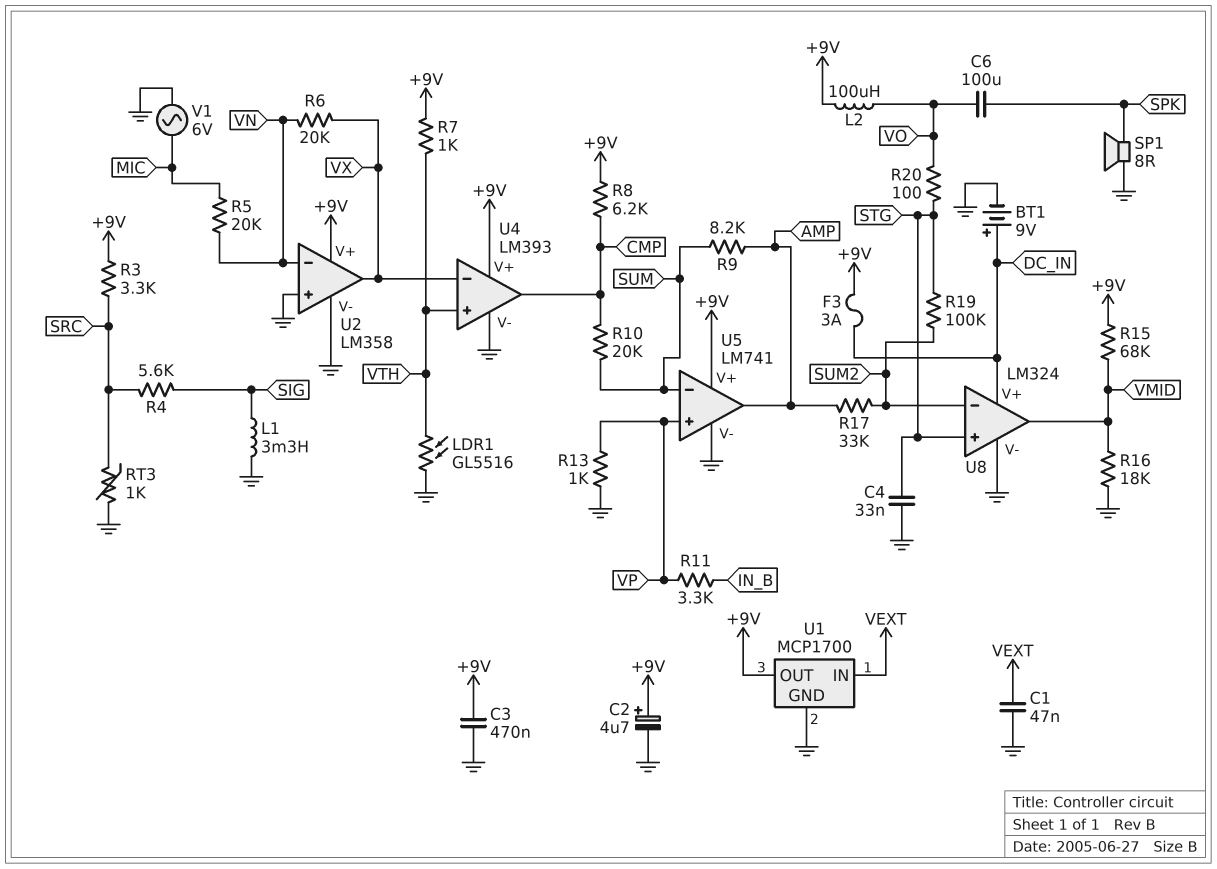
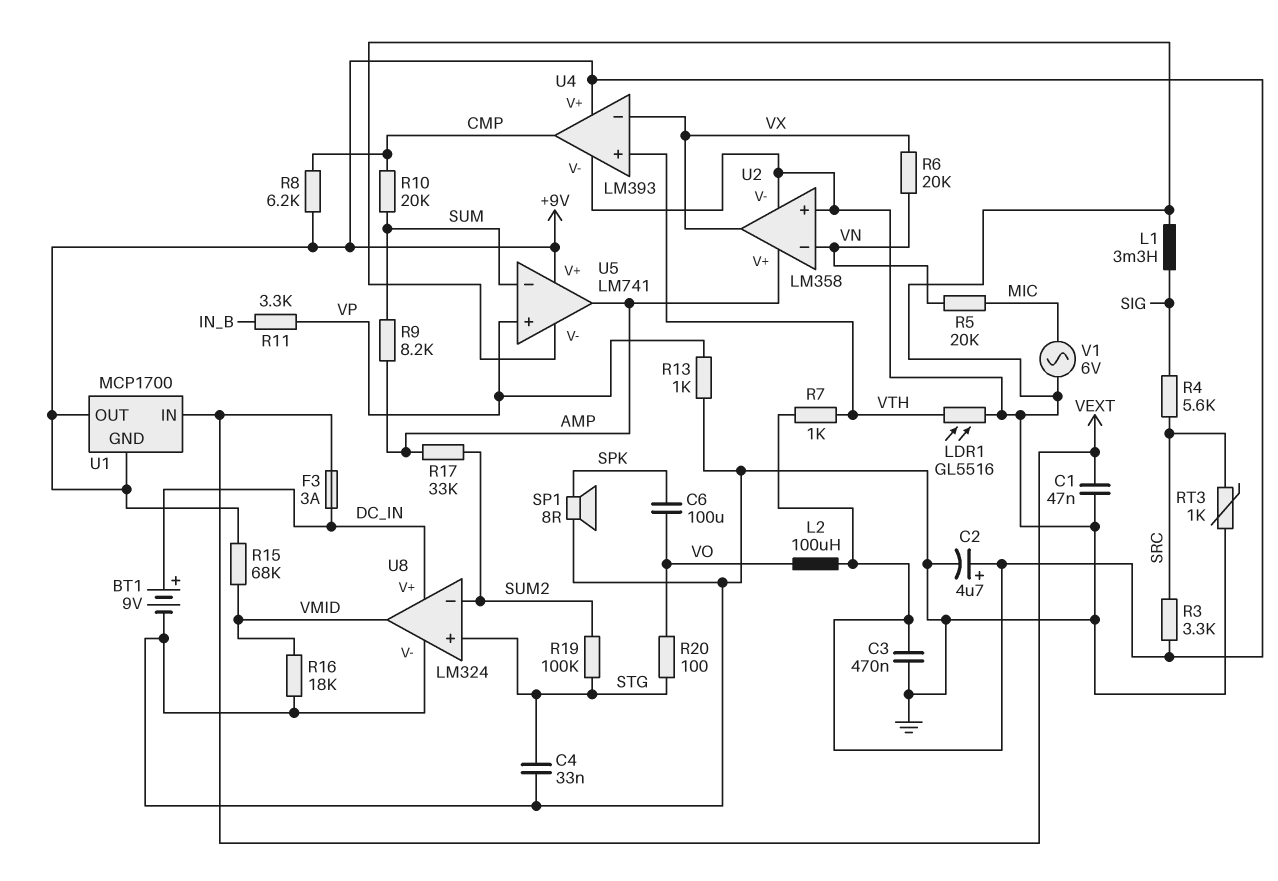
F3: 3A (+9V, DC_IN) -> 3A (DC_IN, VEXT)
U1 pin GND: GND -> +9V
U2 pin V+: +9V -> AMP

